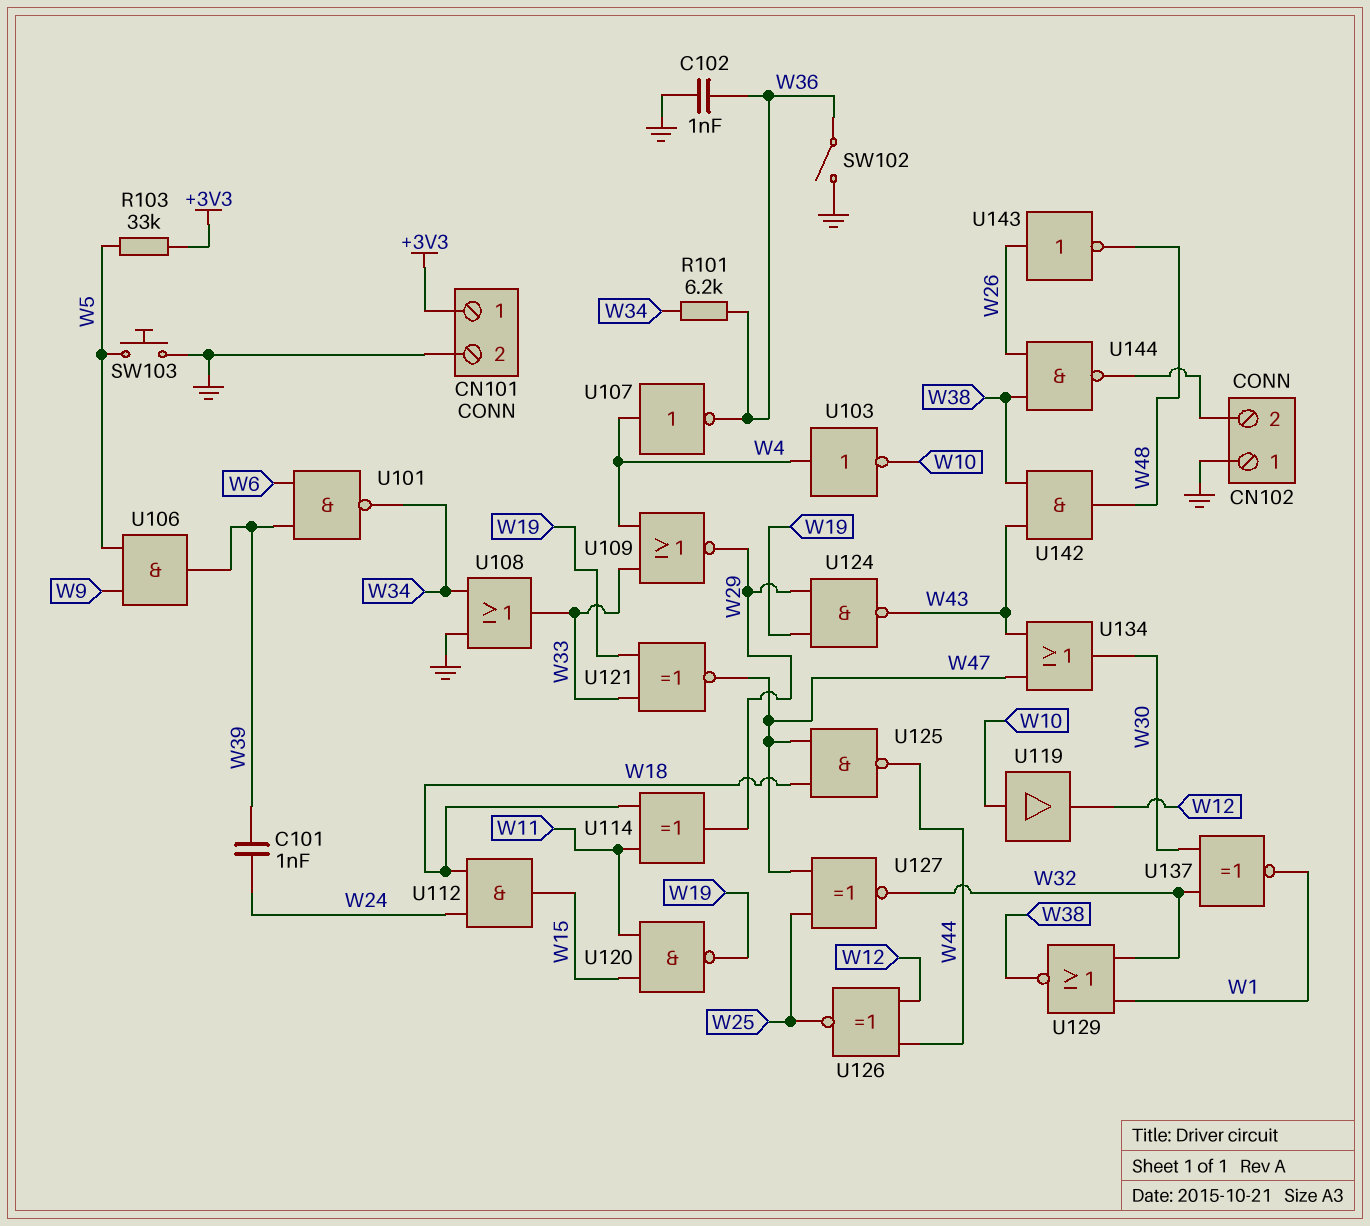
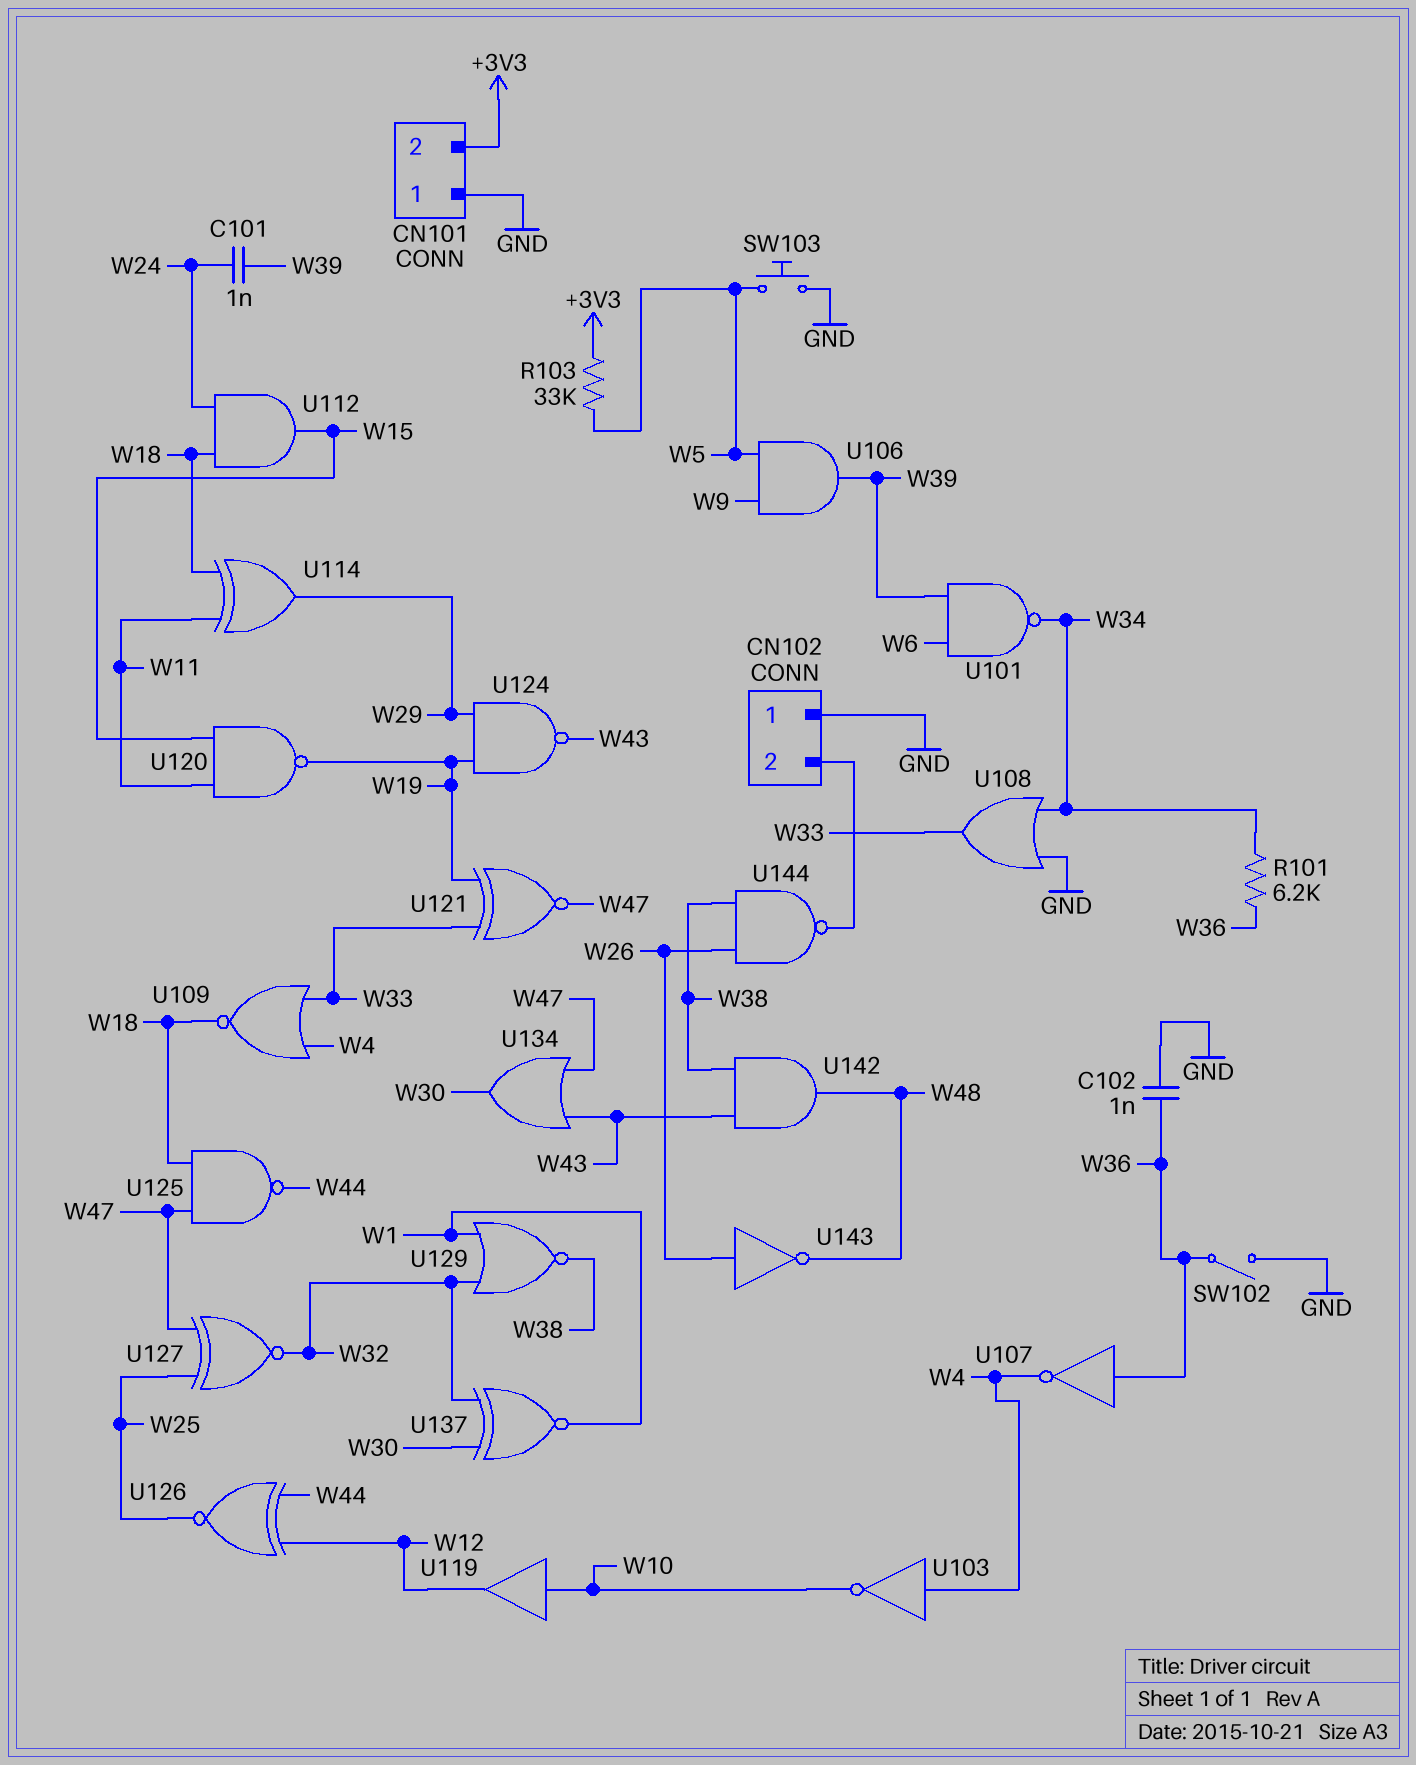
CN101 pin 1: +3V3 -> GND
CN101 pin 2: GND -> +3V3
U107: NOT (in W4, out W36) -> NOT (in W36, out W4)
U109: NOR (in W4, in W33, out W29) -> NOR (in W4, in W33, out W18)

